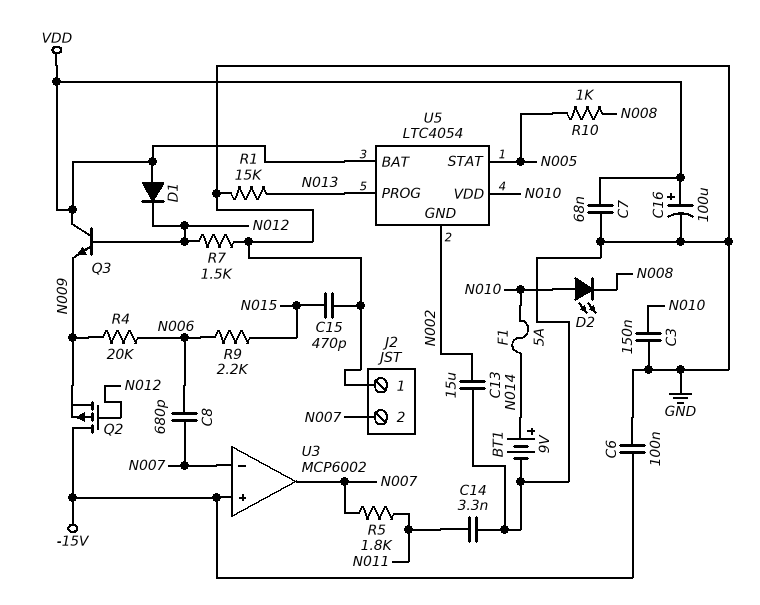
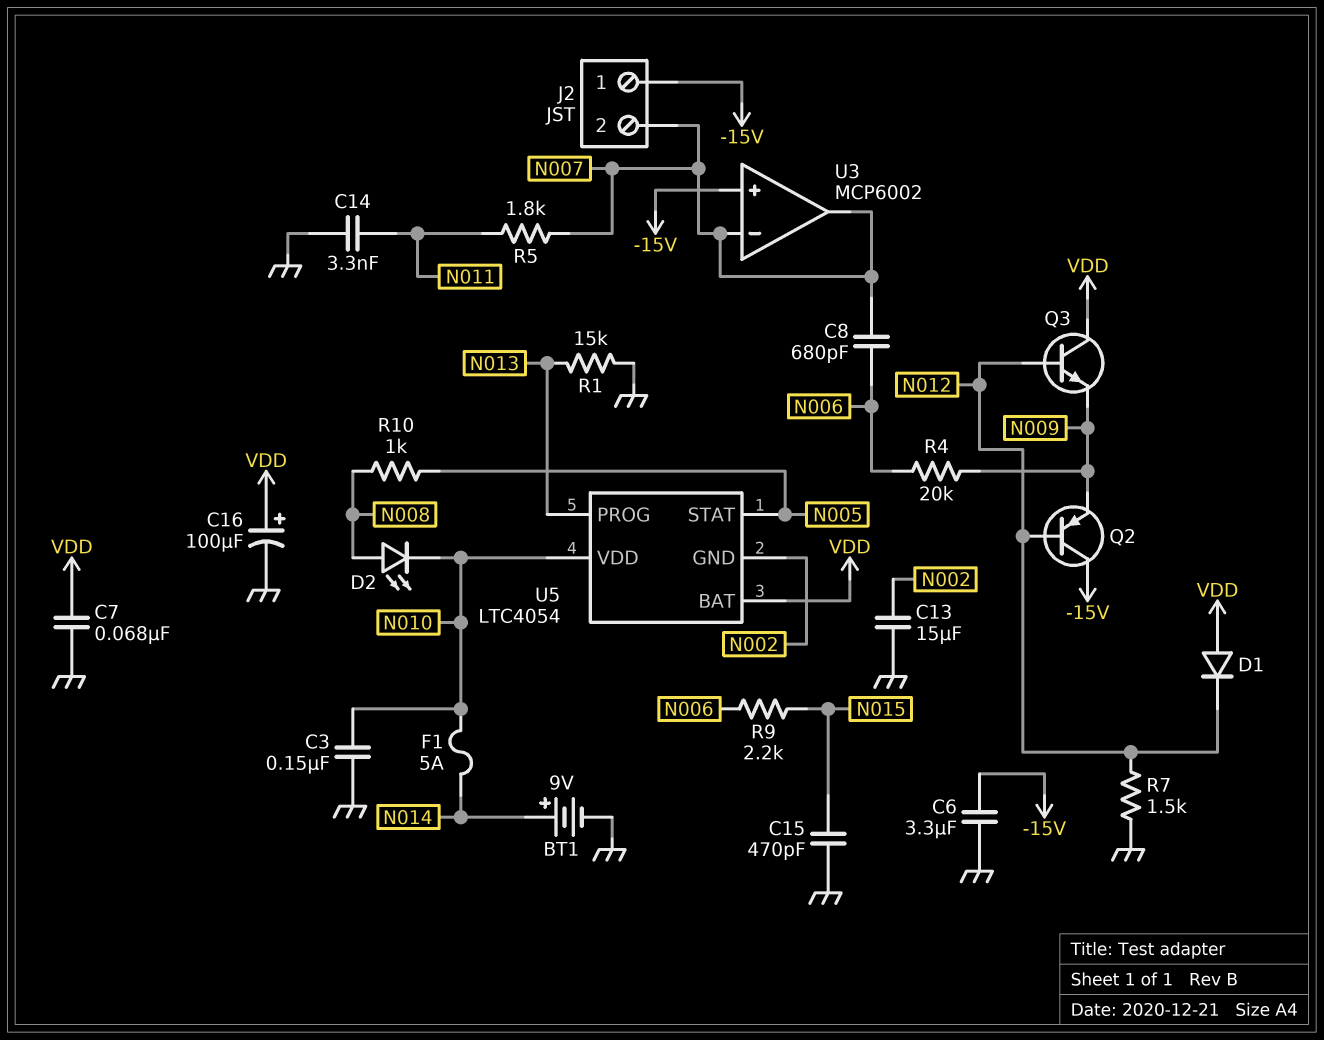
C6: 100nF (-15V, GND) -> 3.3uF (-15V, GND)
D2: LED (A N010, K N008) -> LED (A N008, K N010)
J2 pin 1: GND -> -15V
Q2: PMOS (G N012, D -15V, S N009) -> PNP (B N012, C -15V, E N009)

